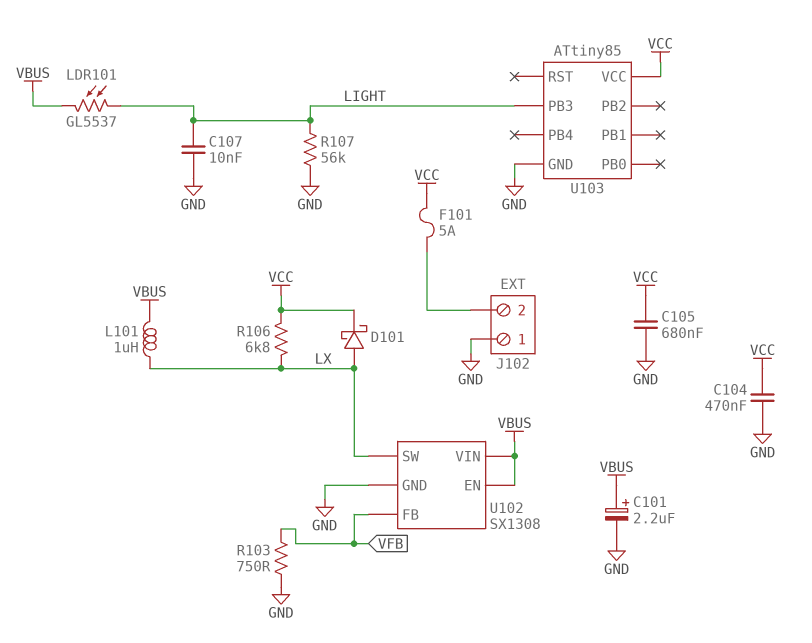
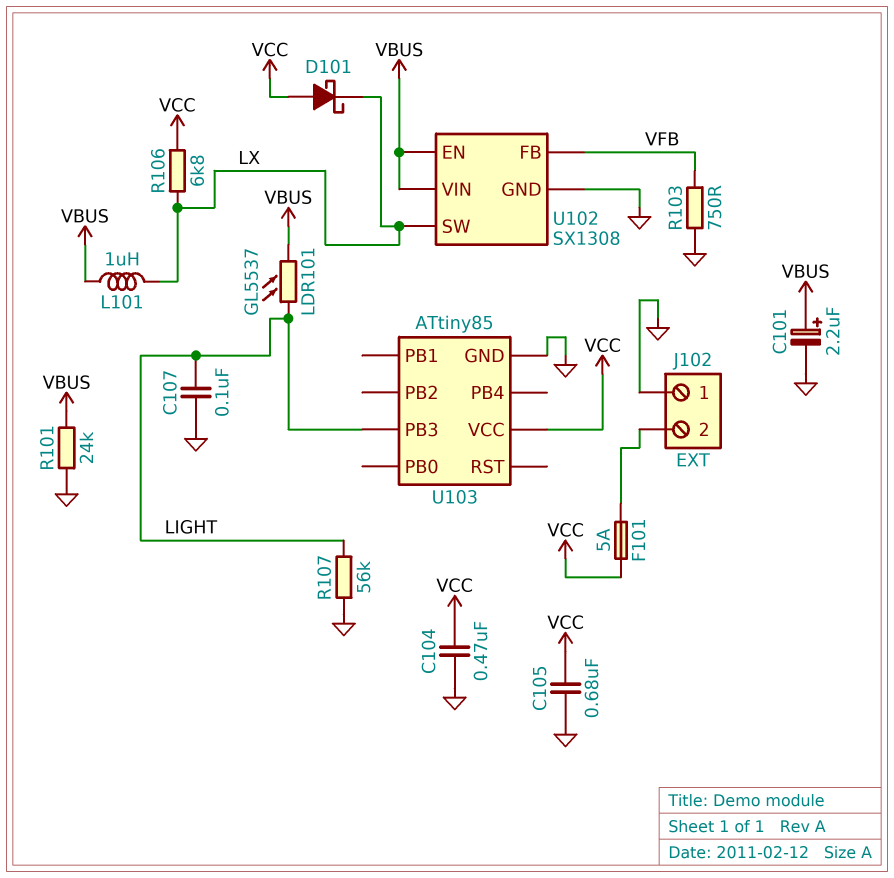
C107: 10nF (GND, LIGHT) -> 100nF (GND, LIGHT)
D101: schottky (A LX, K VCC) -> schottky (A VCC, K LX)
R101: none -> 24k (GND, VBUS)

